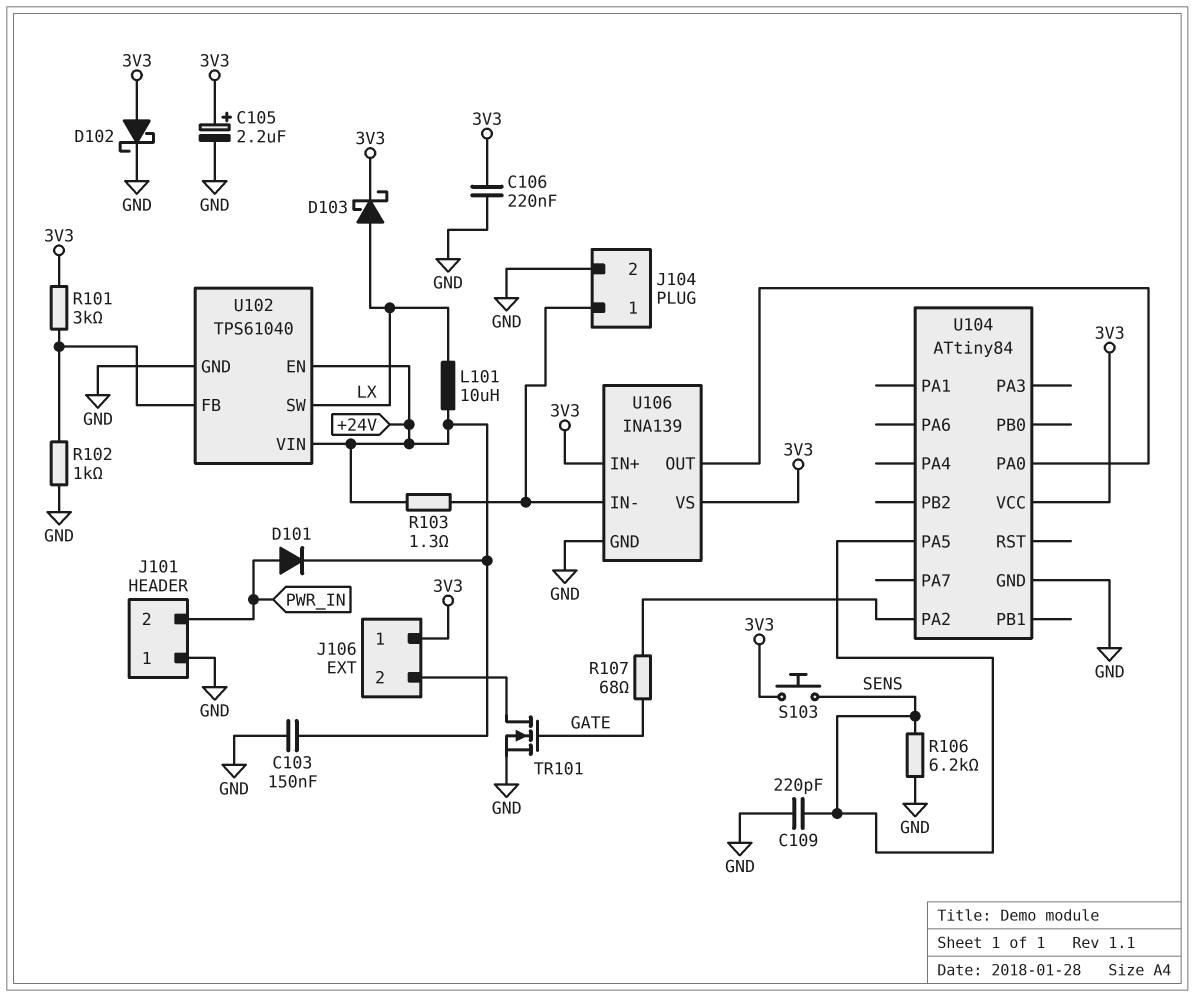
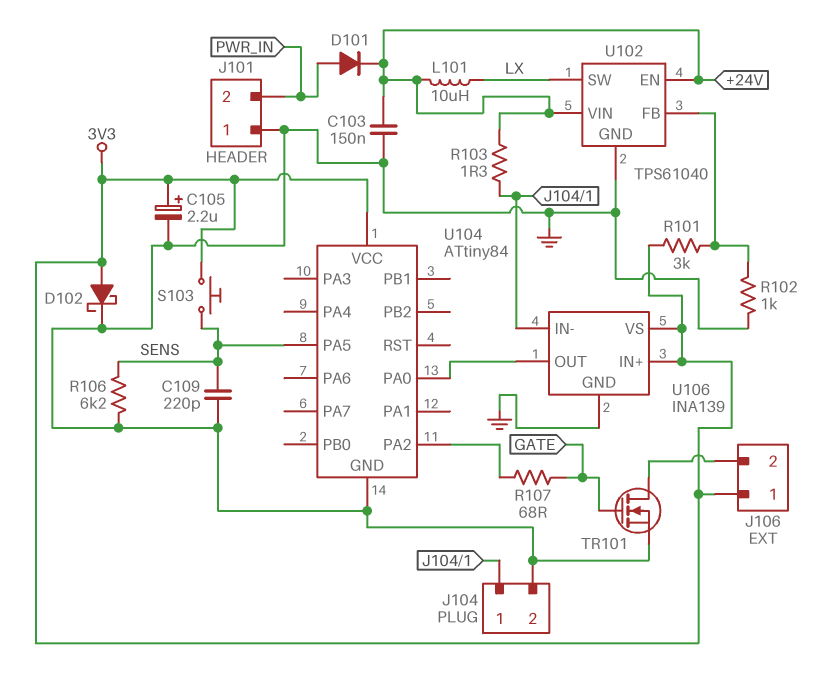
C106: 220nF (3V3, GND) -> none
D103: schottky (A LX, K 3V3) -> none

